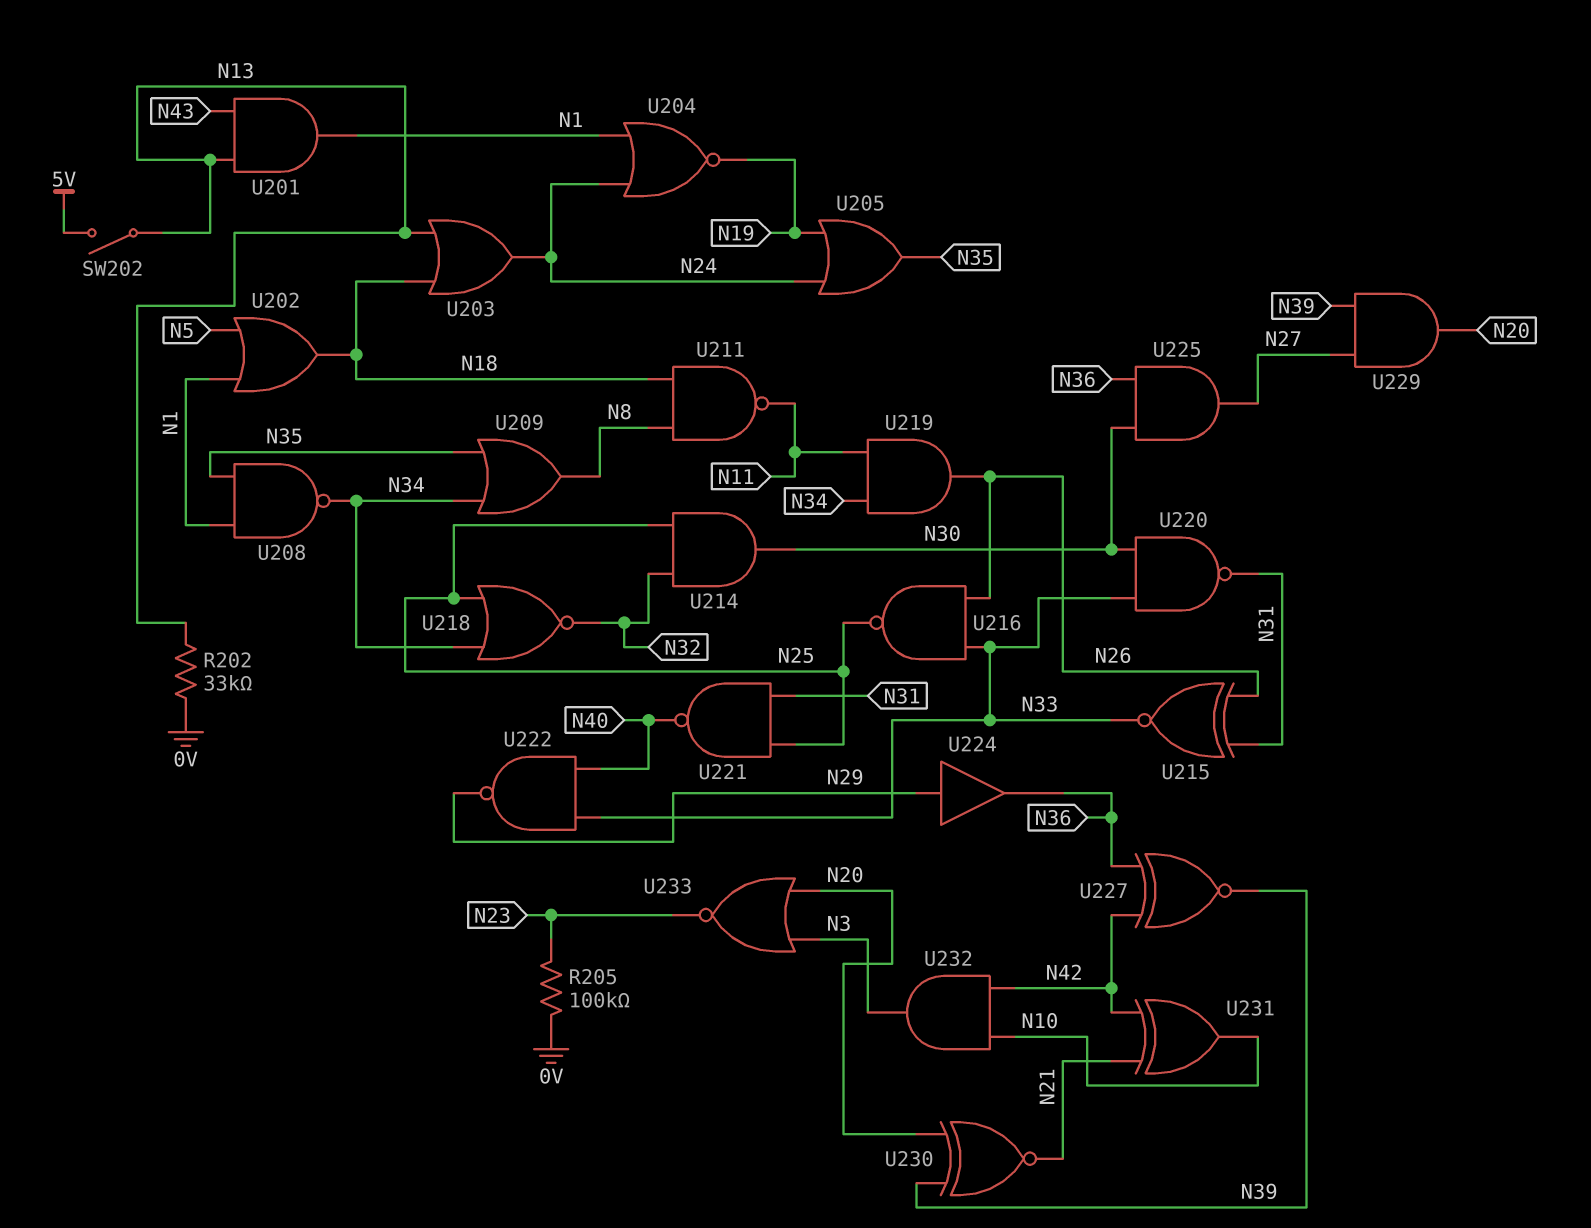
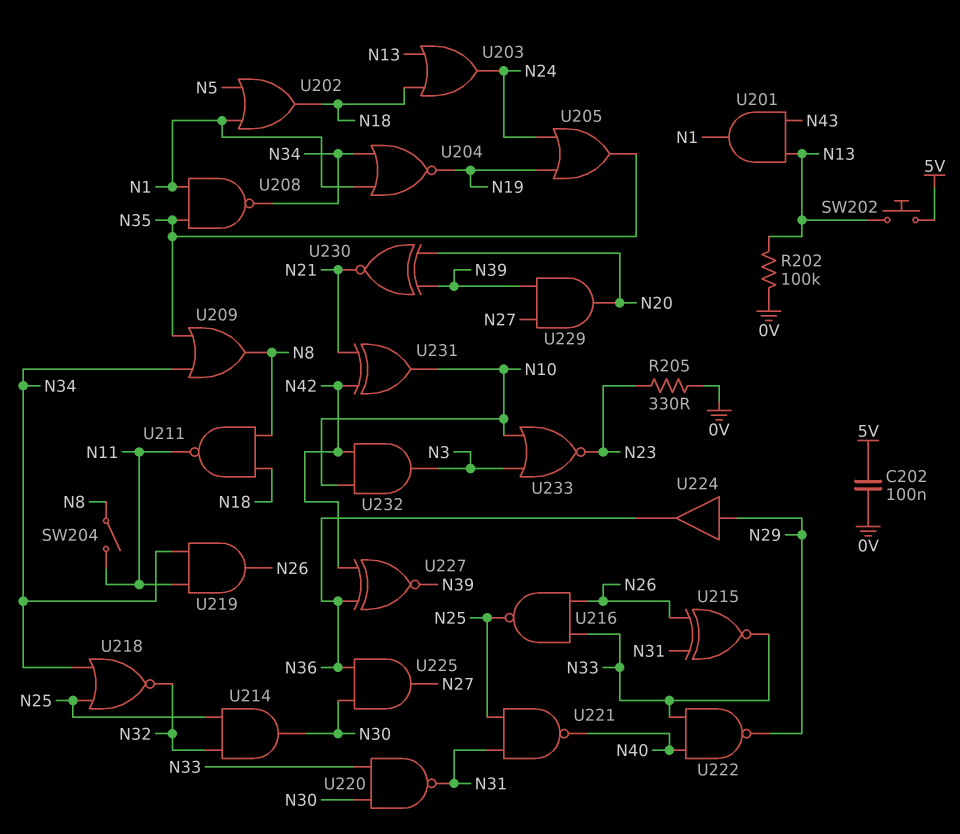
C202: none -> 100nF (0V, 5V)
R202: 33k (0V, N13) -> 100k (0V, N13)
R205: 100k (0V, N23) -> 330 (0V, N23)
SW202: switch (5V, N13) -> button (5V, N13)
SW204: none -> switch (N8, N11)
U204: NOR (in N1, in N24, out N19) -> NOR (in N1, in N34, out N19)
U233: NOR (in N3, in N20, out N23) -> NOR (in N3, in N10, out N23)

